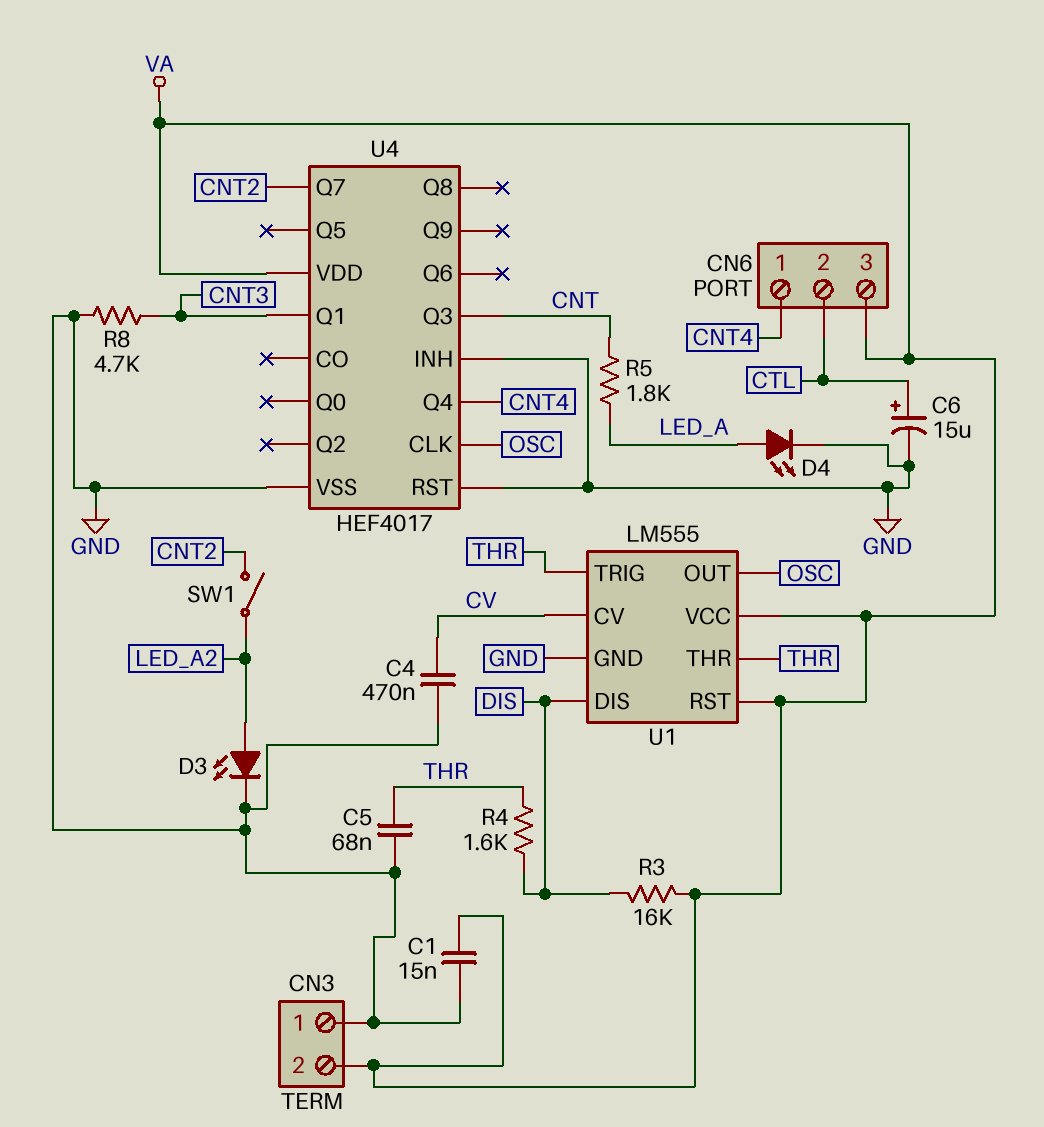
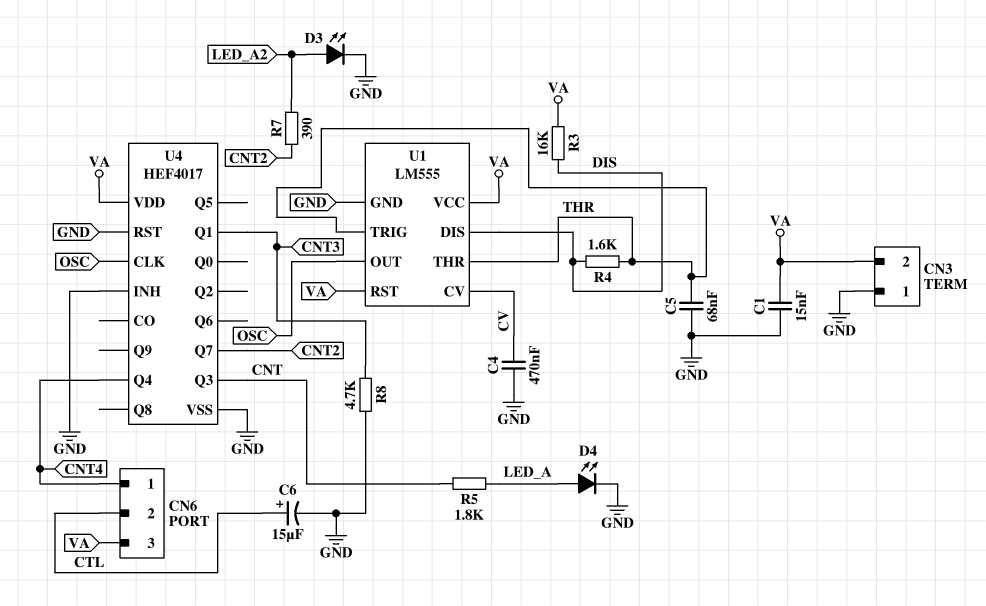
R7: none -> 390 (CNT2, LED_A2)
SW1: switch (CNT2, LED_A2) -> none

